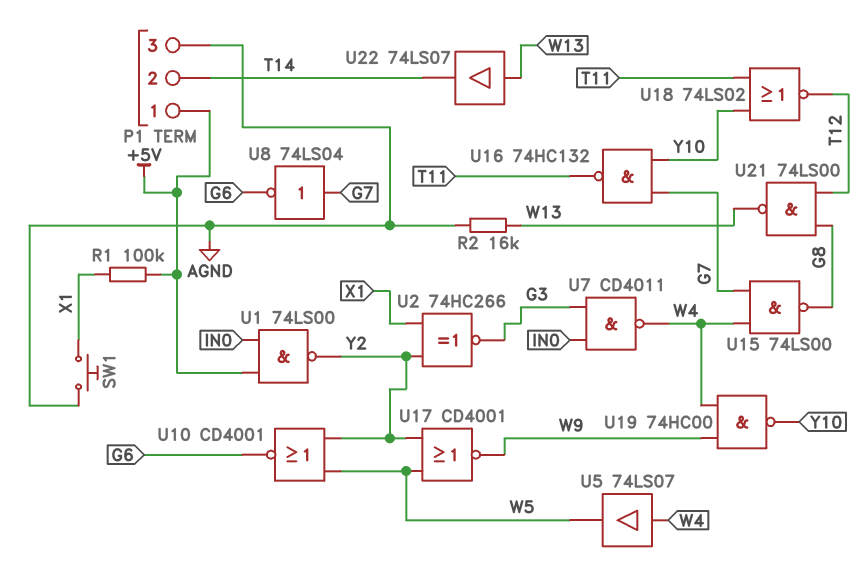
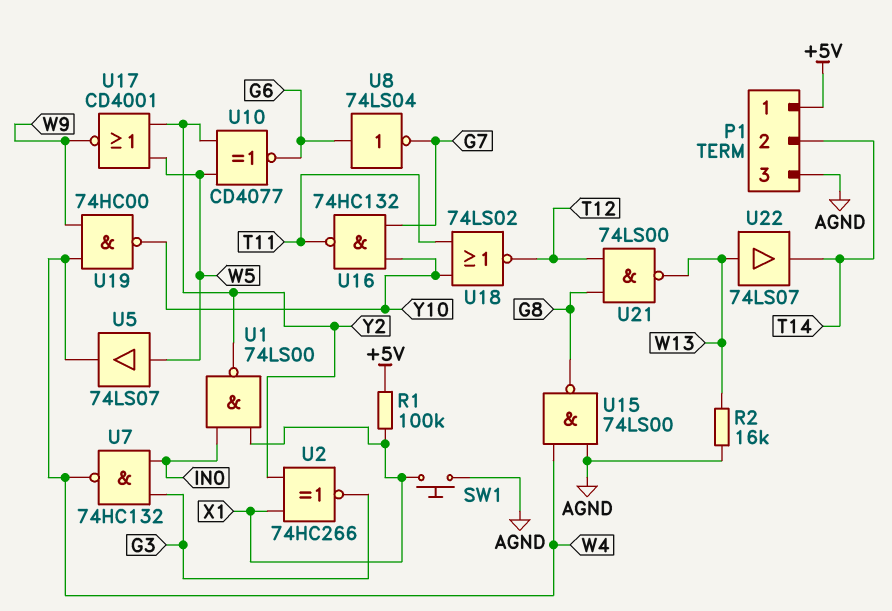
U1: NAND 74LS00 (in +5V, in IN0, out Y2) -> NAND 74LS00 (in IN0, in X1, out Y2)
U5: buffer 74LS07 (in W4, out W5) -> buffer 74LS07 (in W5, out W4)
U7: NAND CD4011 (in G3, in IN0, out W4) -> NAND 74HC132 (in G3, in IN0, out W4)
U8: NOT 74LS04 (in G7, out G6) -> NOT 74LS04 (in G6, out G7)
U10: NOR CD4001 (in W5, in Y2, out G6) -> XNOR CD4077 (in W5, in Y2, out G6)
U15: NAND 74LS00 (in G7, in W4, out G8) -> NAND 74LS00 (in AGND, in W4, out G8)

